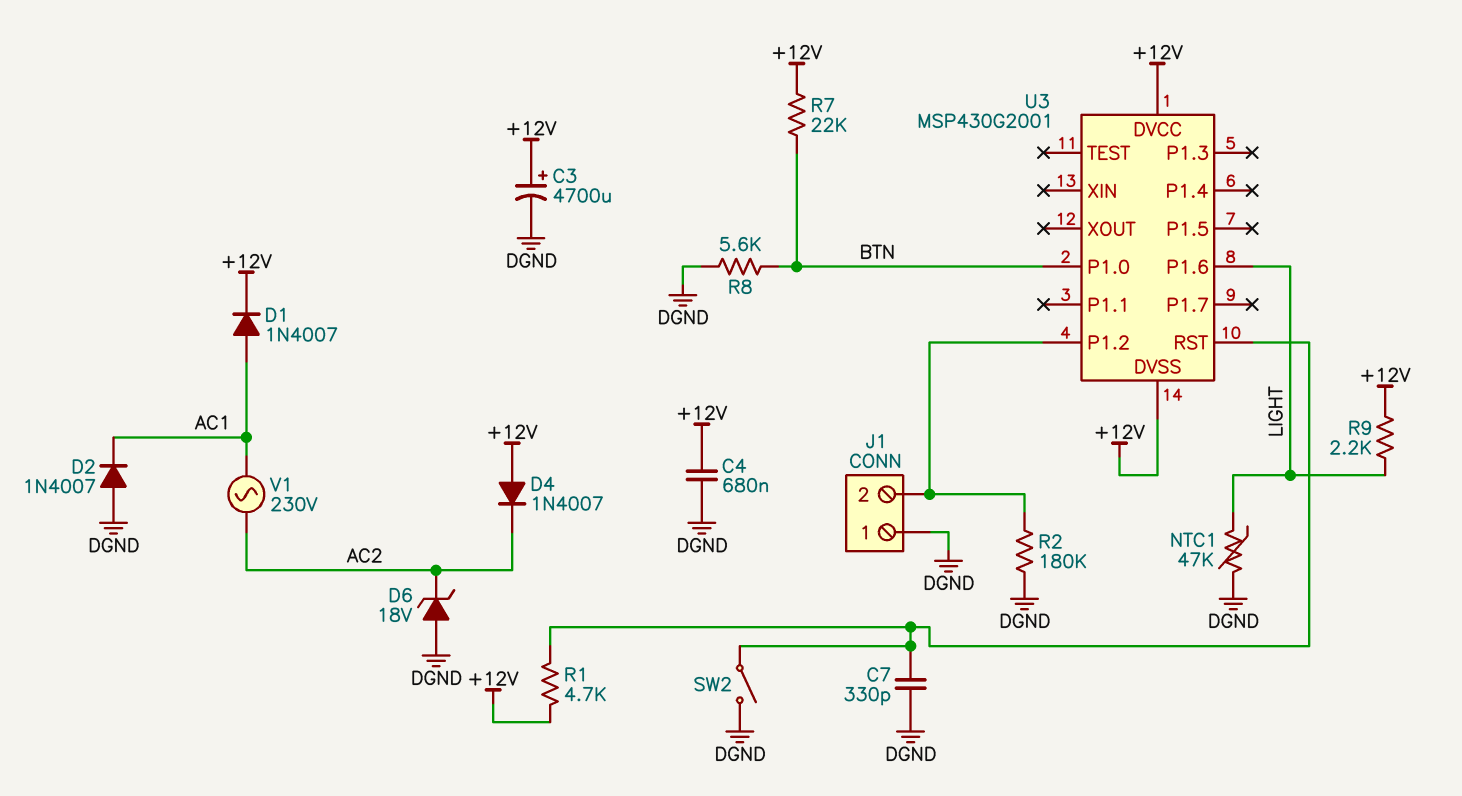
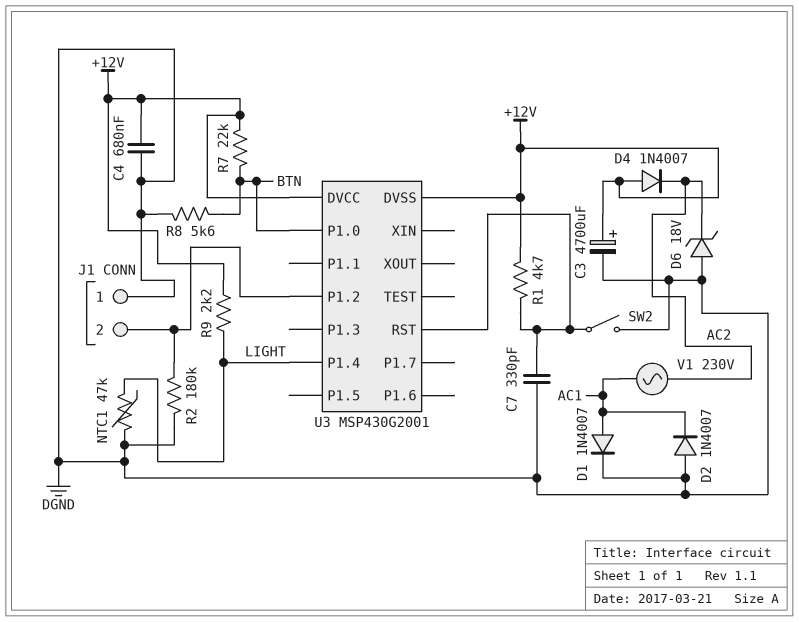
D1: diode 1N4007 (A AC1, K +12V) -> diode 1N4007 (A AC1, K DGND)
U3 pin P1.4: none -> LIGHT
U3 pin P1.6: LIGHT -> none

